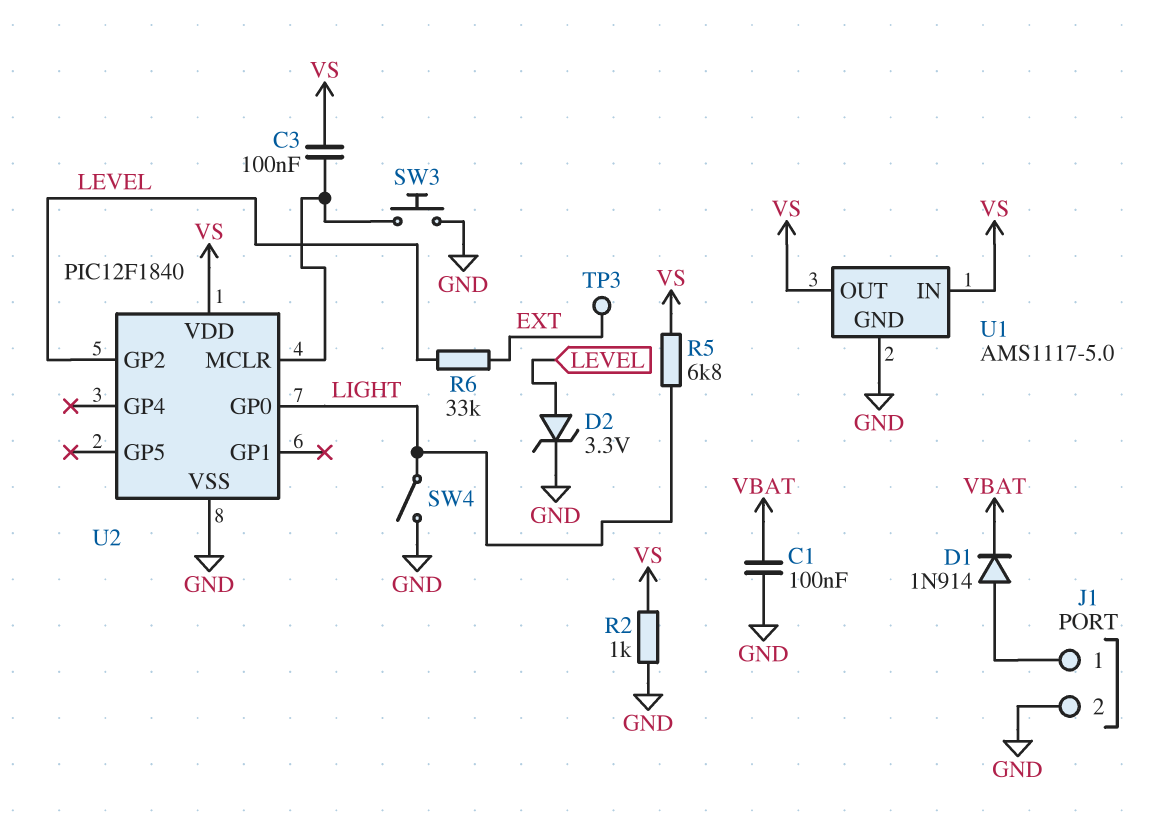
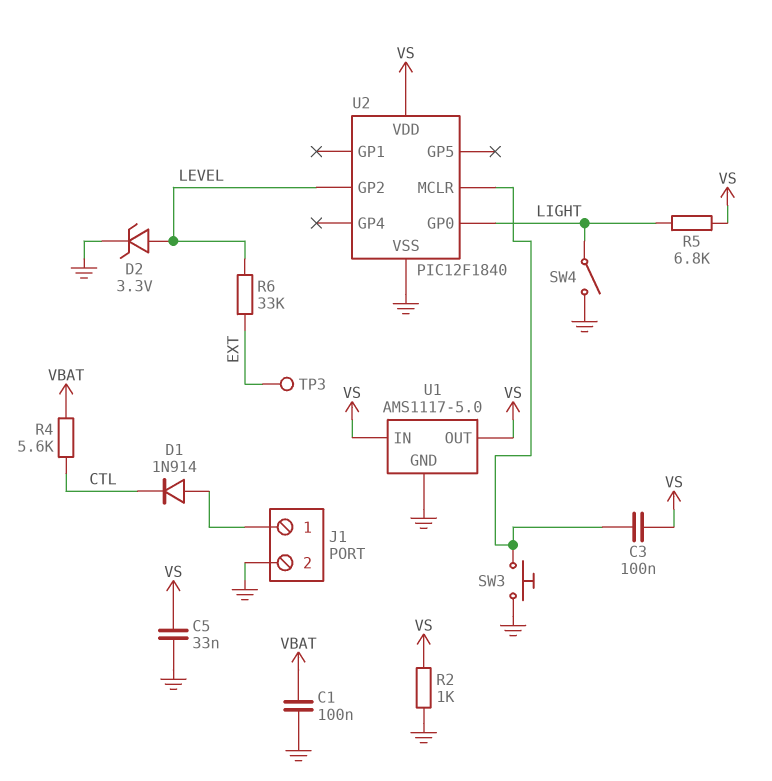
C5: none -> 33nF (GND, VS)
D1: diode 1N914 (A J1/1, K VBAT) -> diode 1N914 (A J1/1, K CTL)
R4: none -> 5.6k (CTL, VBAT)

